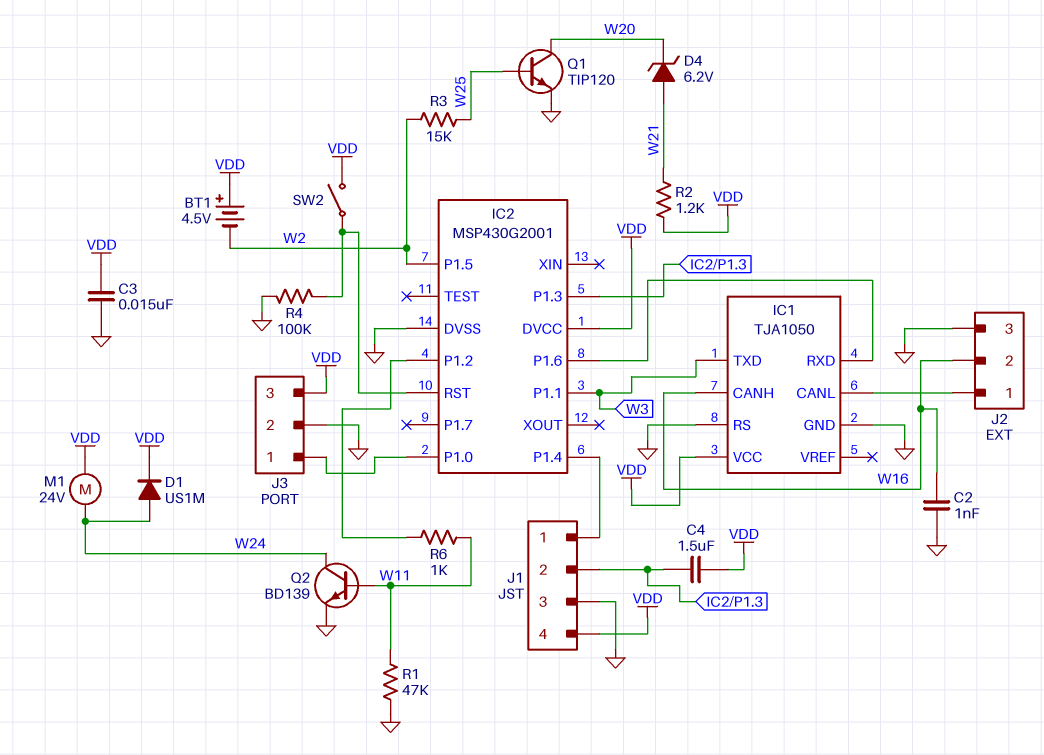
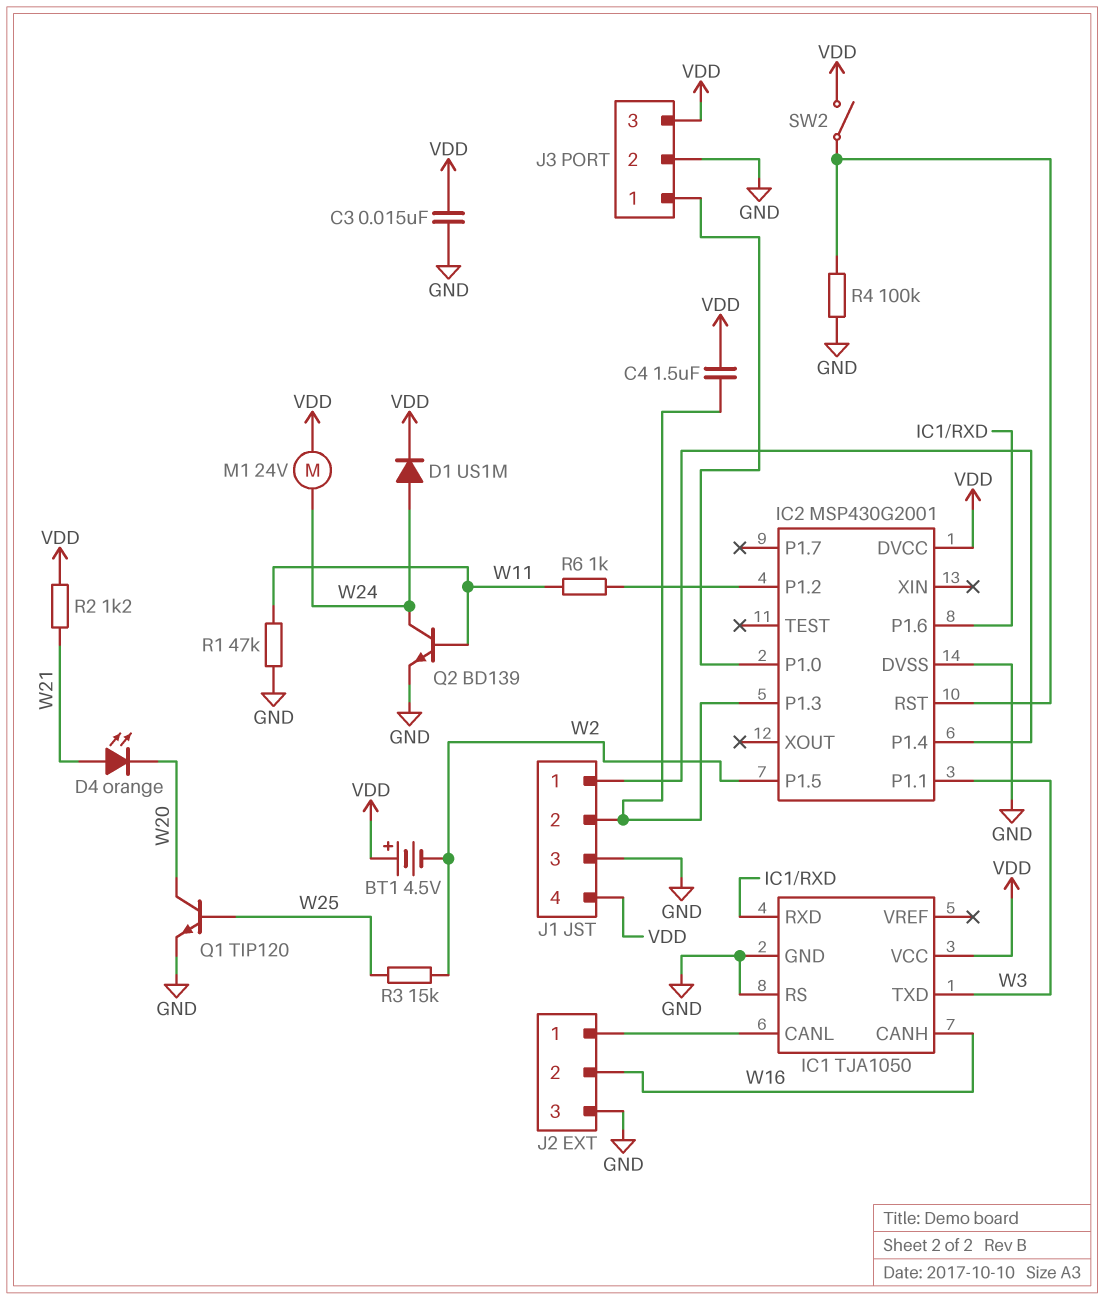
C2: 1nF (GND, W16) -> none
D4: zener 6.2V (A W21, K W20) -> LED orange (A W21, K W20)

